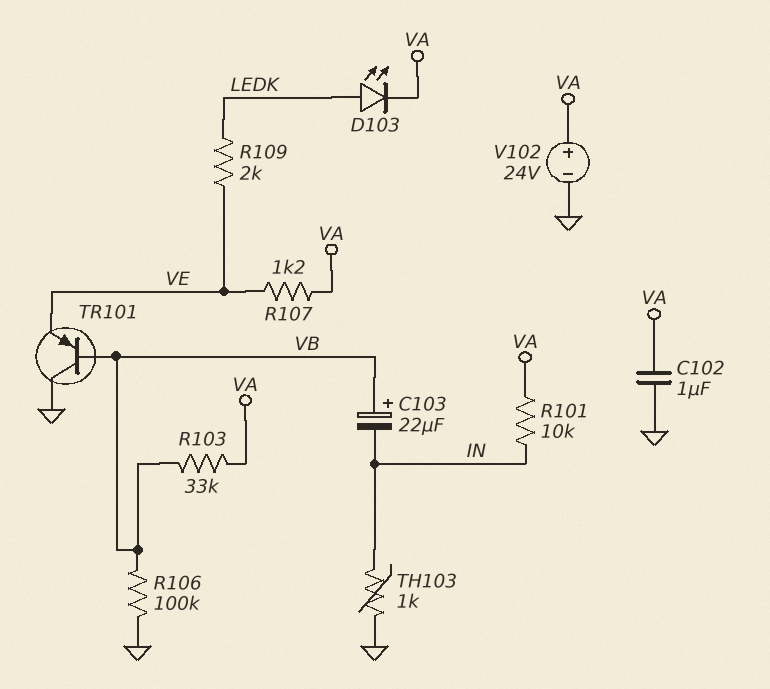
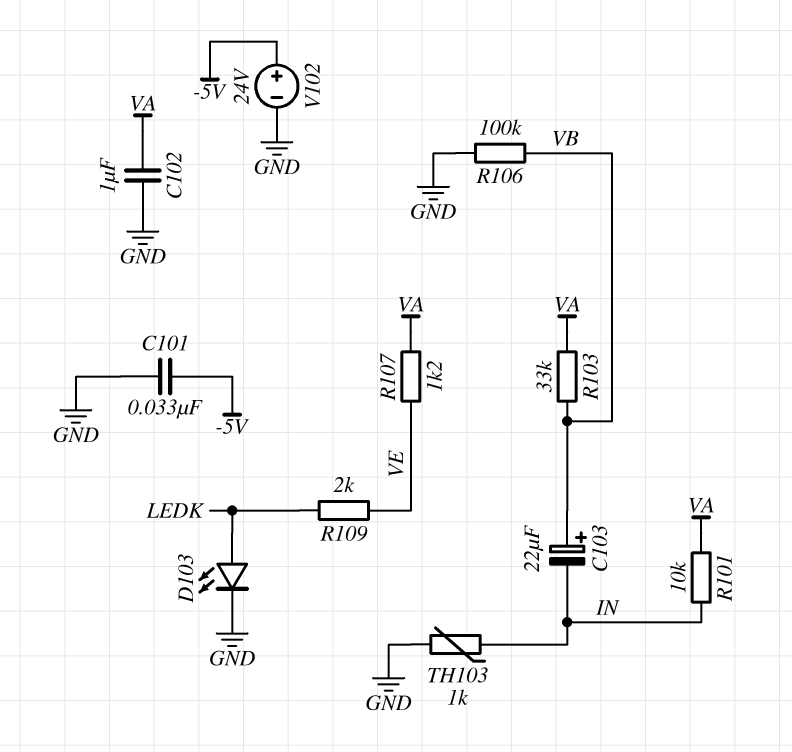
C101: none -> 33nF (-5V, GND)
D103: LED (A LEDK, K VA) -> LED (A LEDK, K GND)
TR101: PNP (B VB, C GND, E VE) -> none
V102: 24V (plus VA, minus GND) -> 24V (plus -5V, minus GND)

